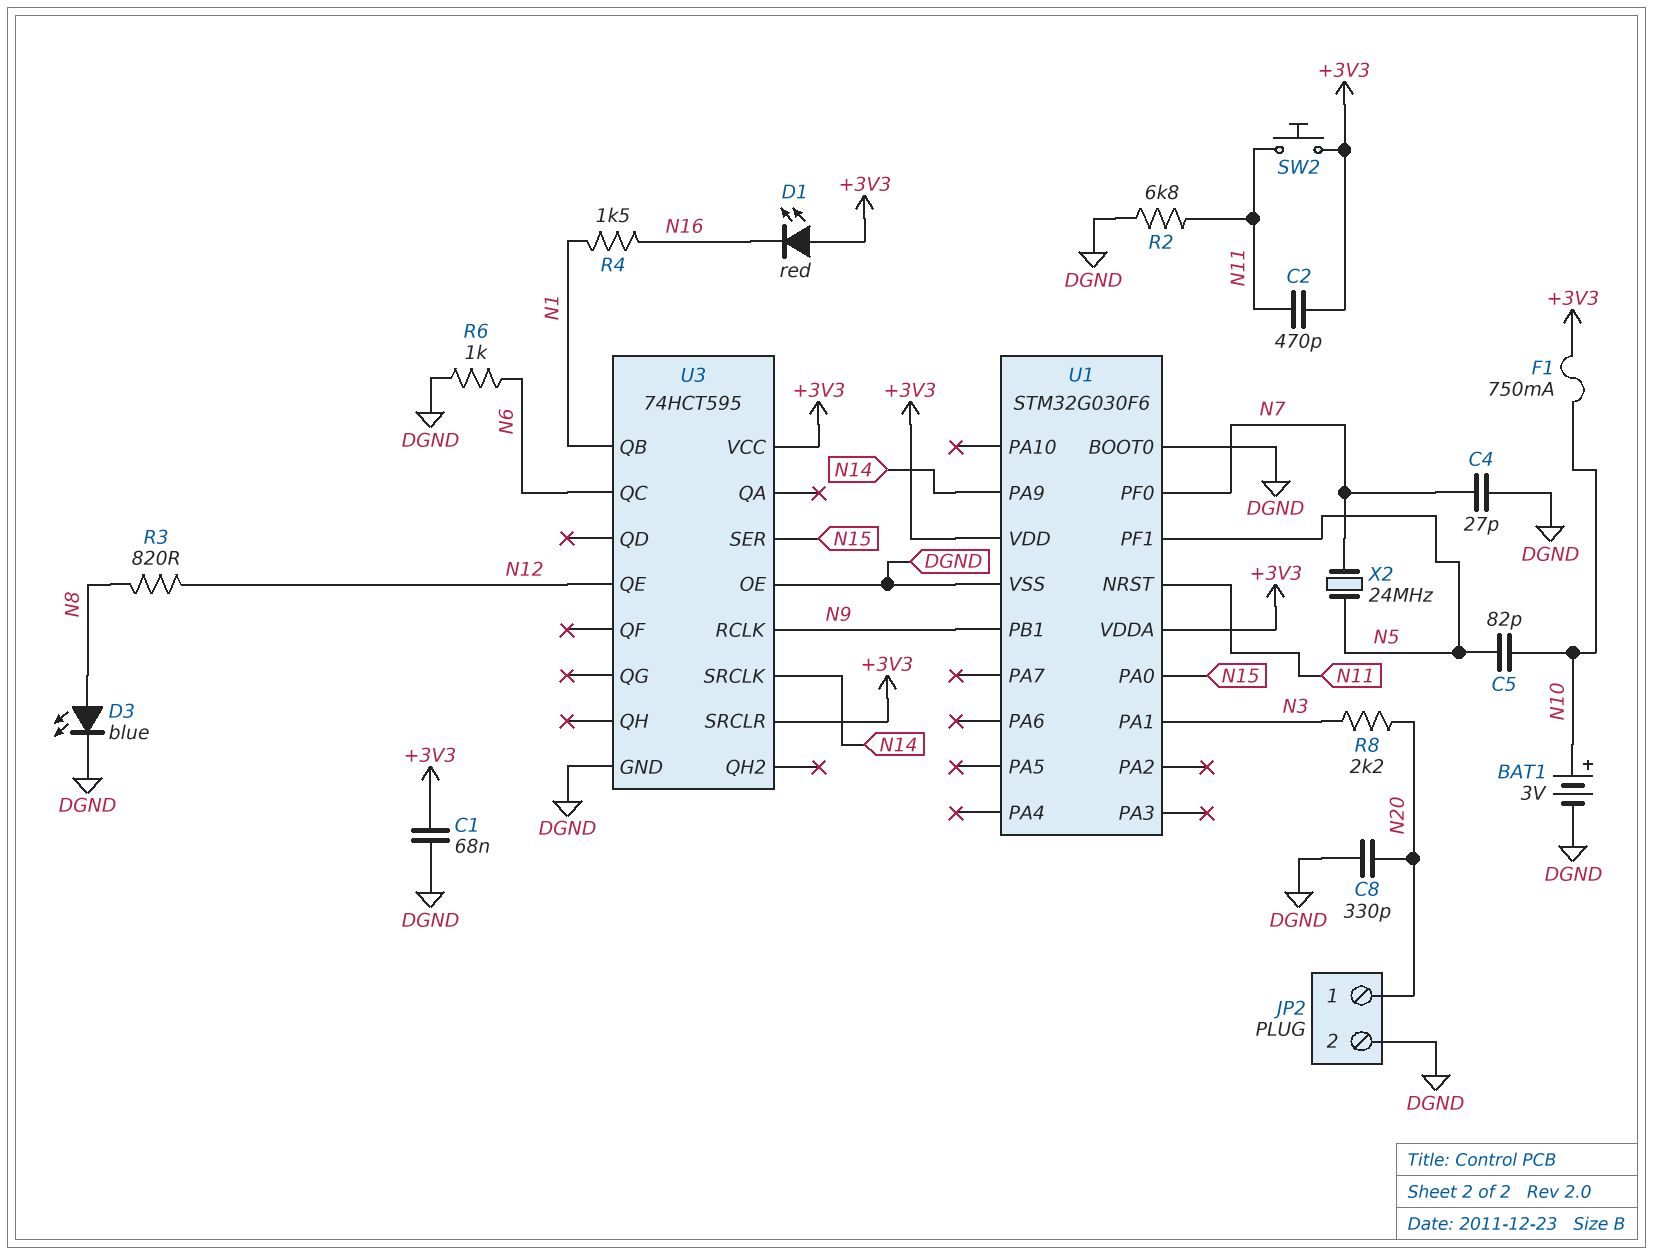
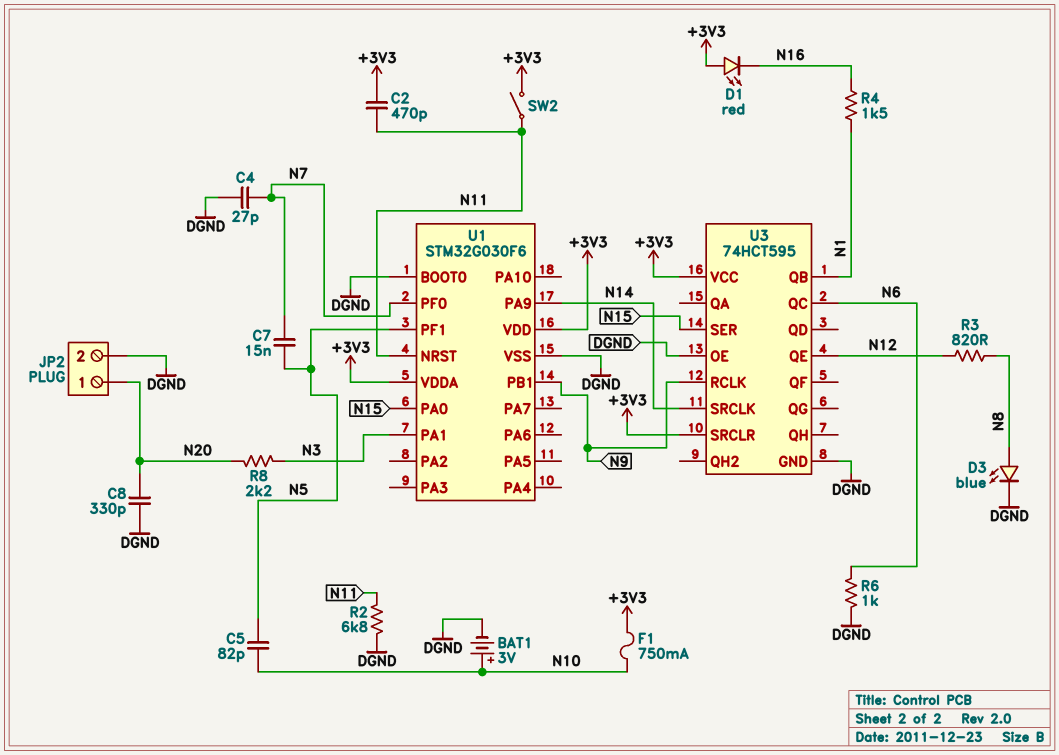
C1: 68nF (+3V3, DGND) -> none
C7: none -> 15nF (N5, N7)
SW2: button (+3V3, N11) -> switch (+3V3, N11)
X2: 24MHz (N5, N7) -> none

